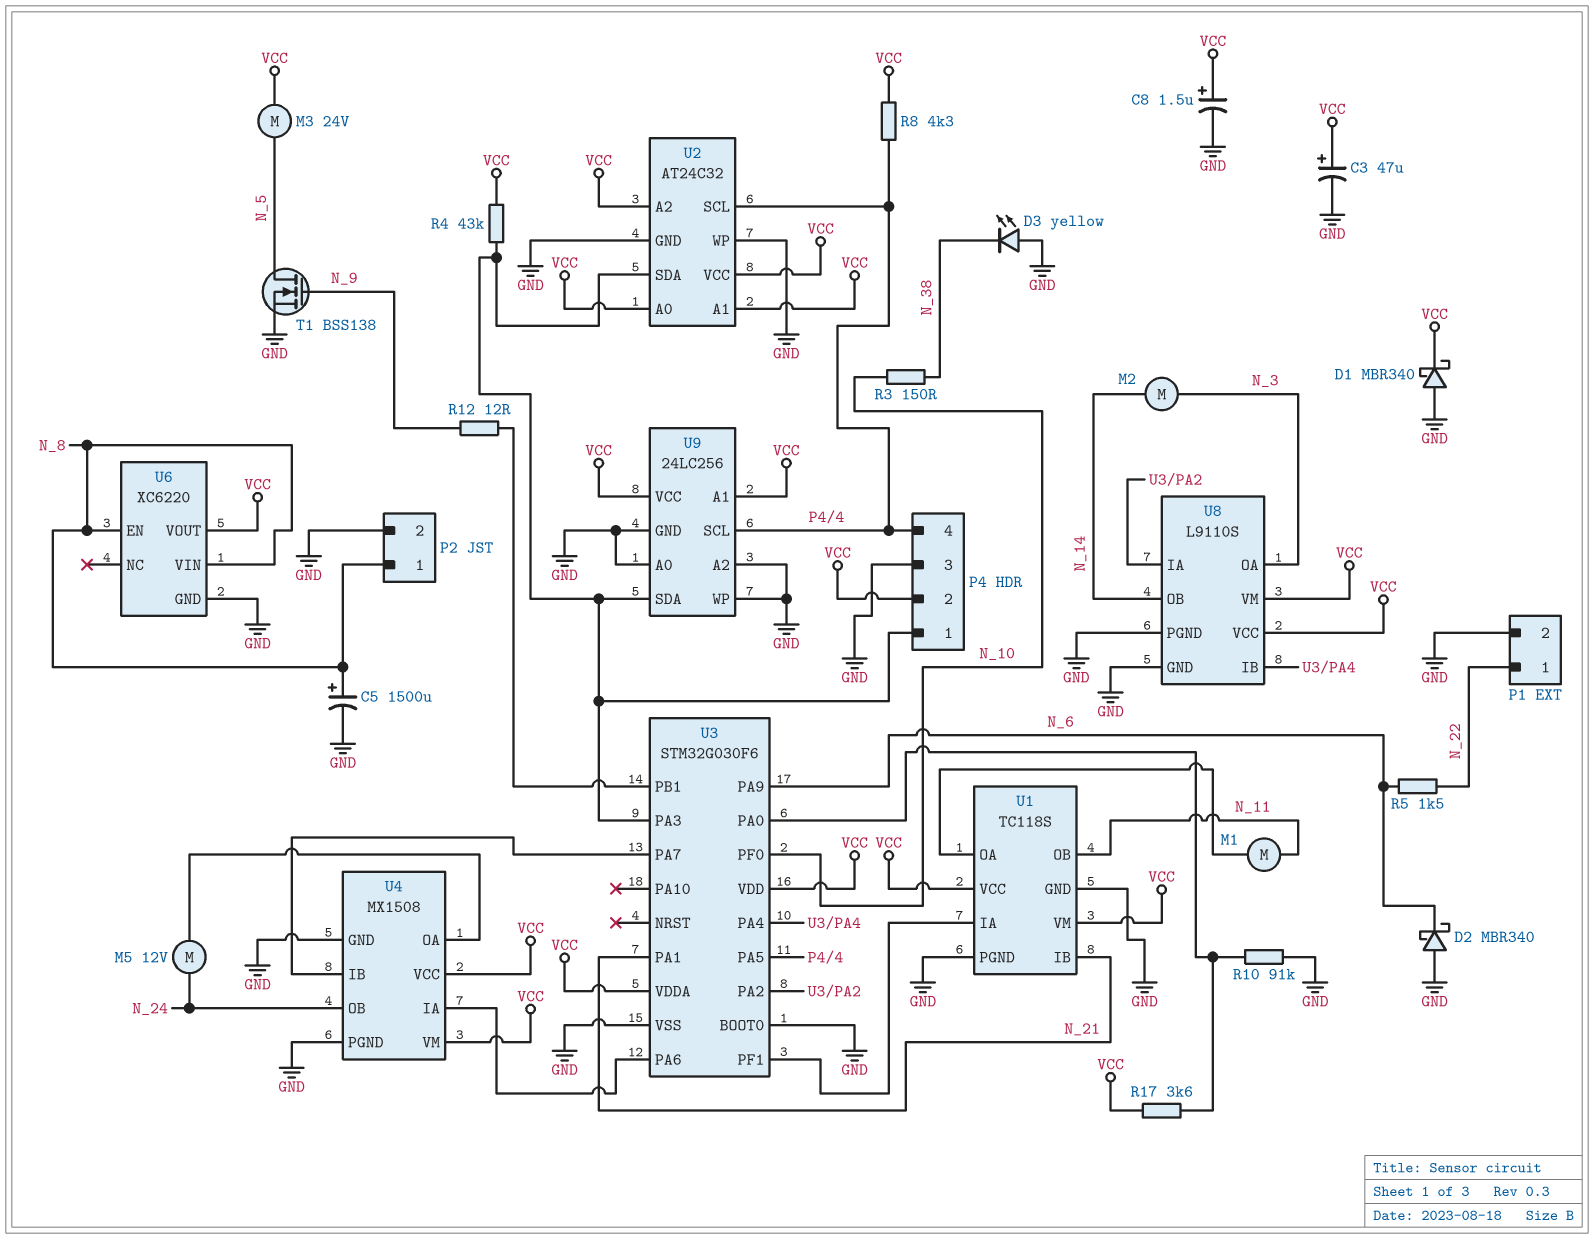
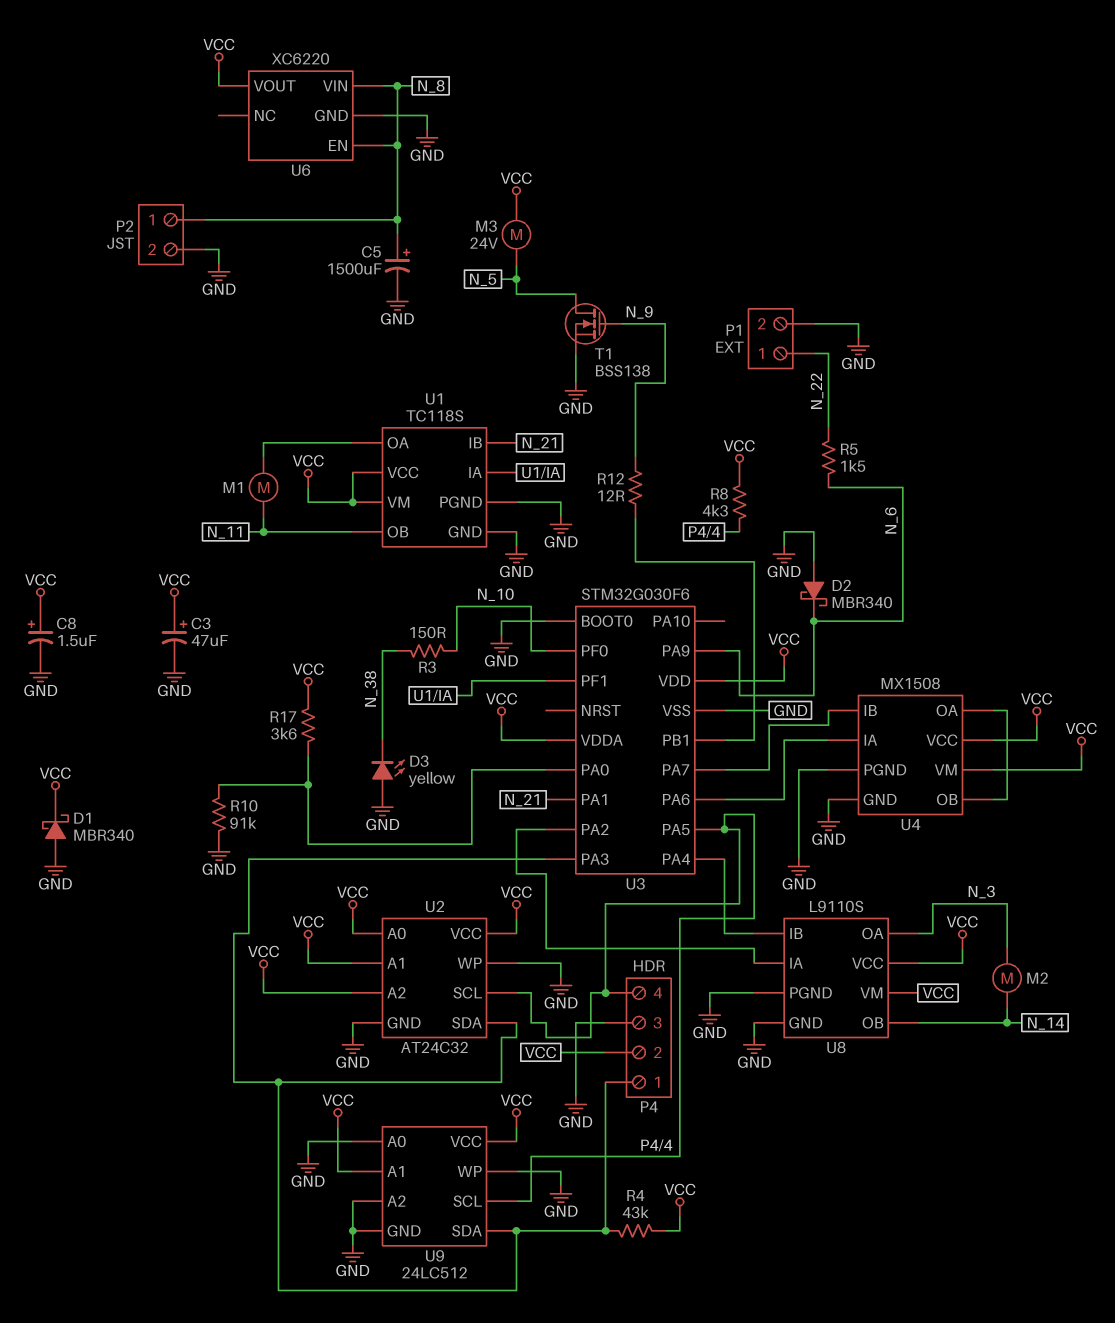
M5: motor 12V (N_24, U4/OA) -> none
U4 pin OB: N_24 -> U4/OA
U9: 24LC256 -> 24LC512

